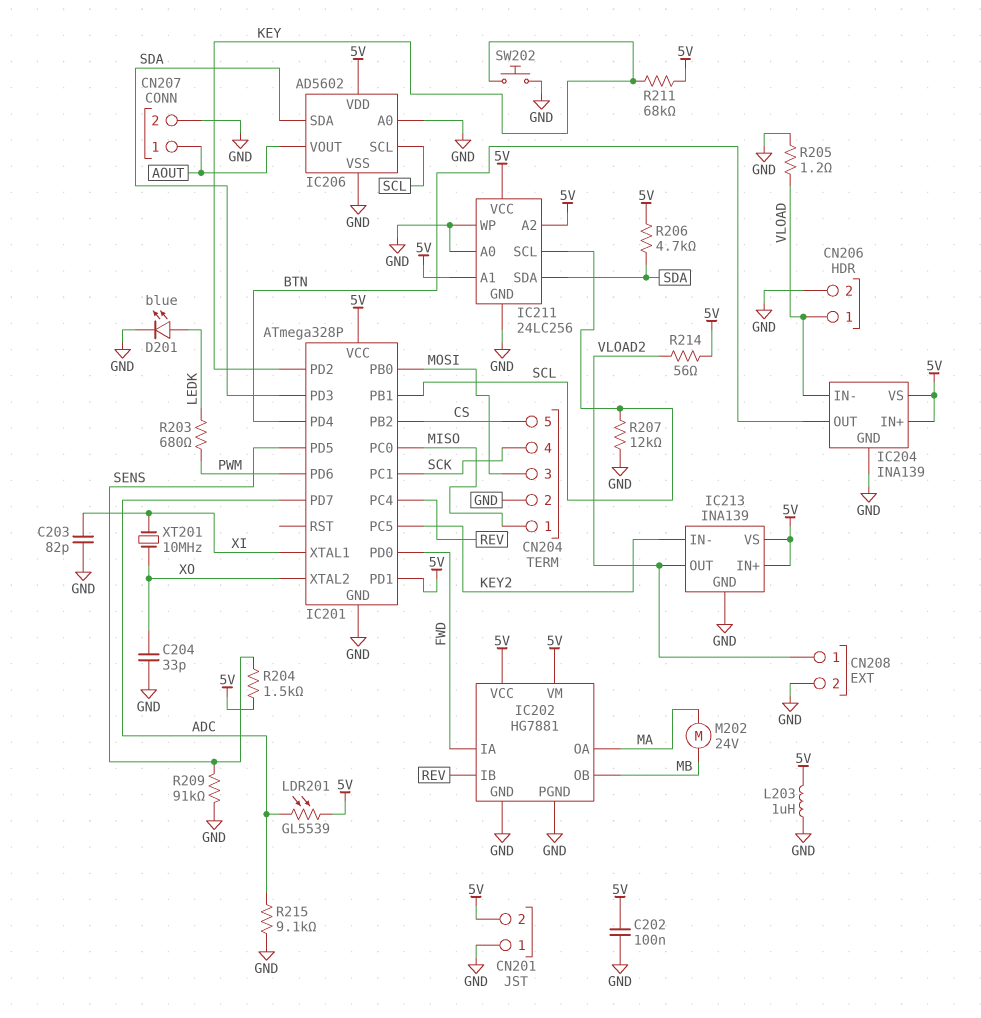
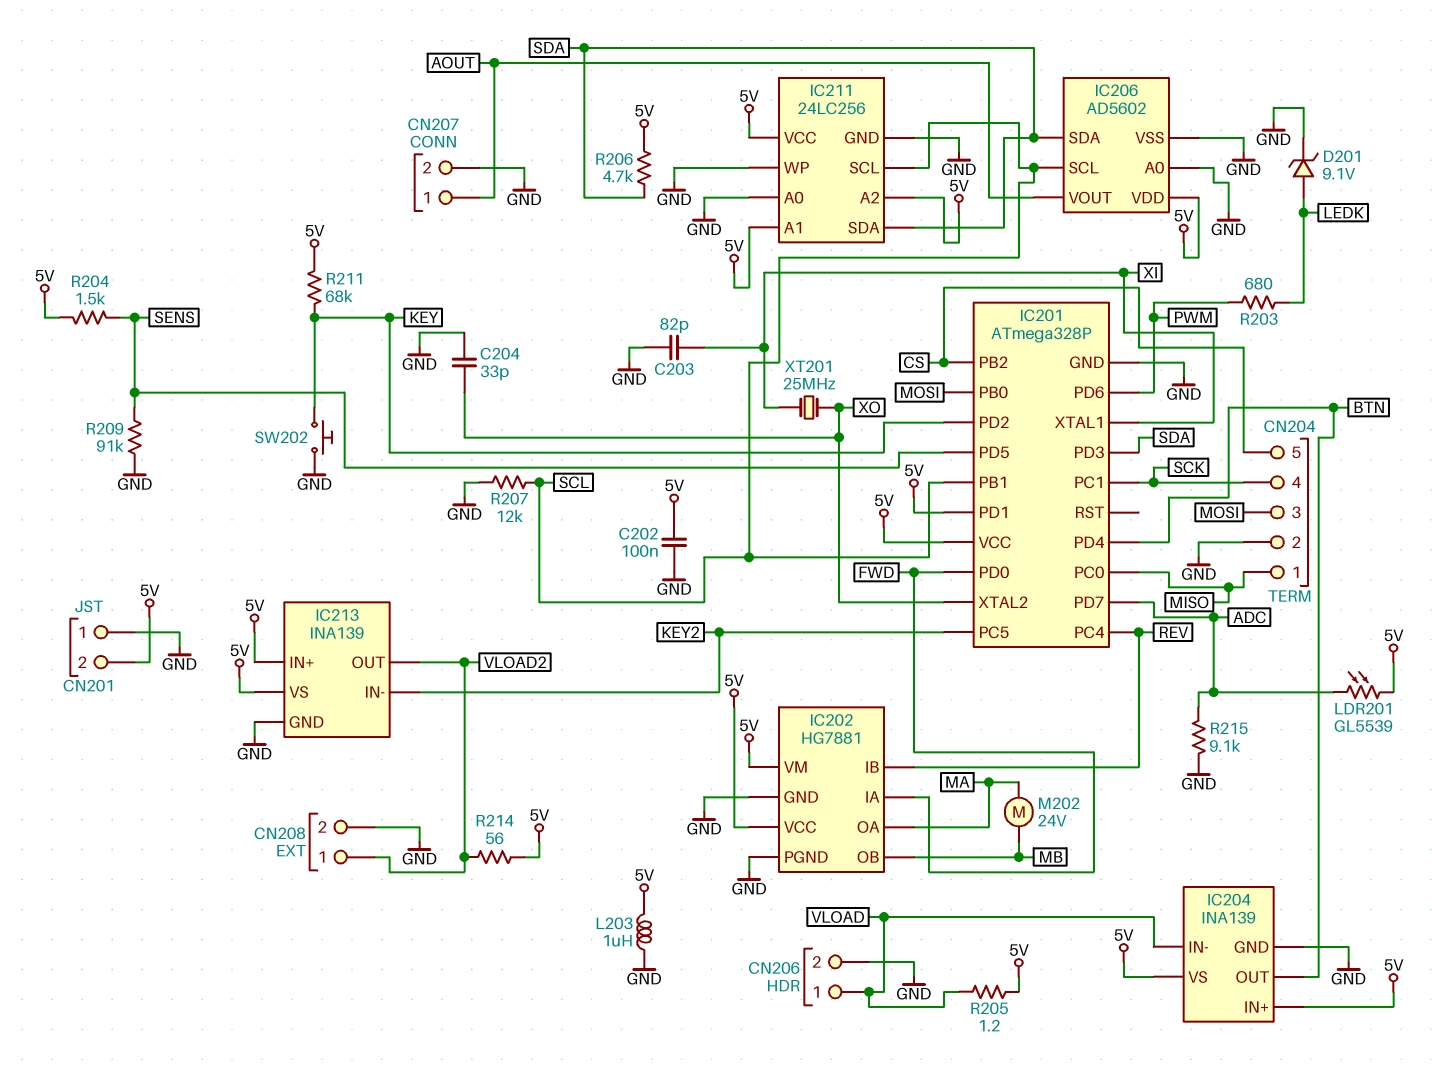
D201: LED blue (A LEDK, K GND) -> zener 9.1V (A LEDK, K GND)
R205: 1.2 (GND, VLOAD) -> 1.2 (5V, VLOAD)
XT201: 10MHz (XI, XO) -> 25MHz (XI, XO)

